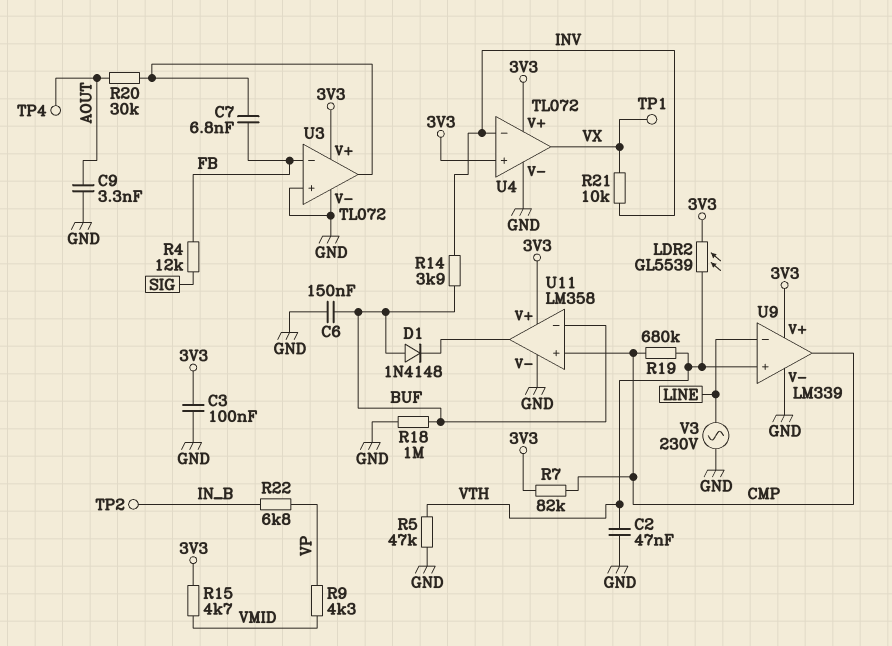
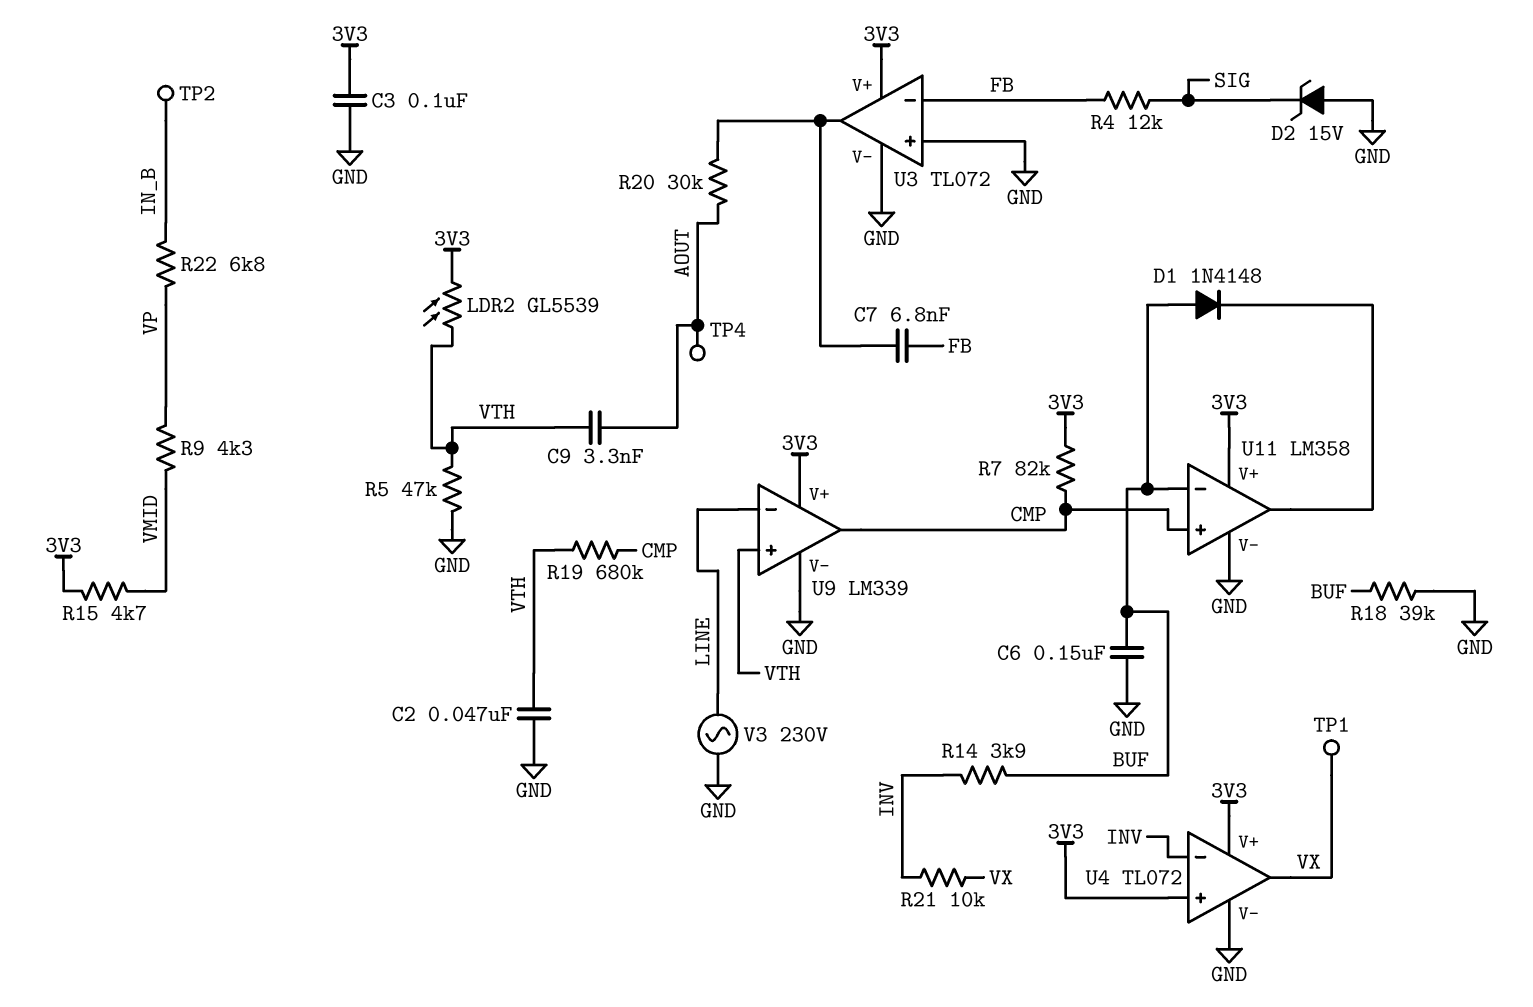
C9: 3.3nF (AOUT, GND) -> 3.3nF (AOUT, VTH)
D2: none -> zener 15V (A GND, K SIG)
R18: 1M (BUF, GND) -> 39k (BUF, GND)

